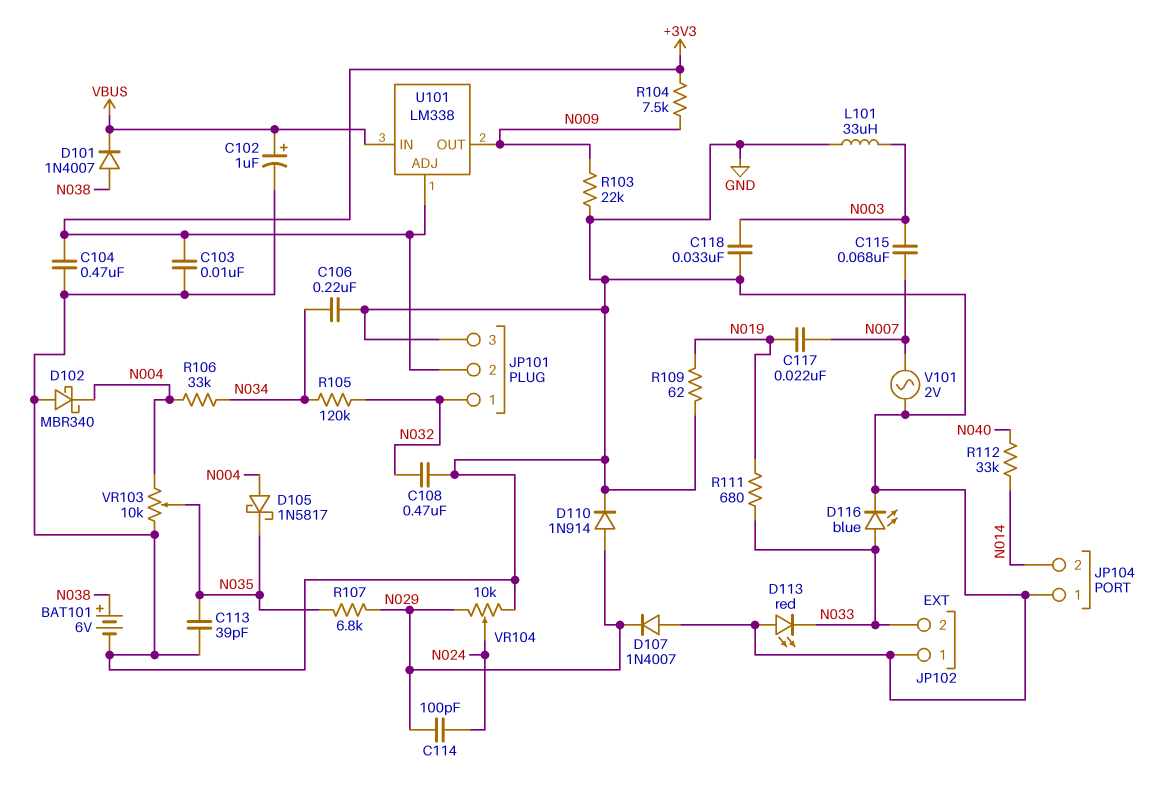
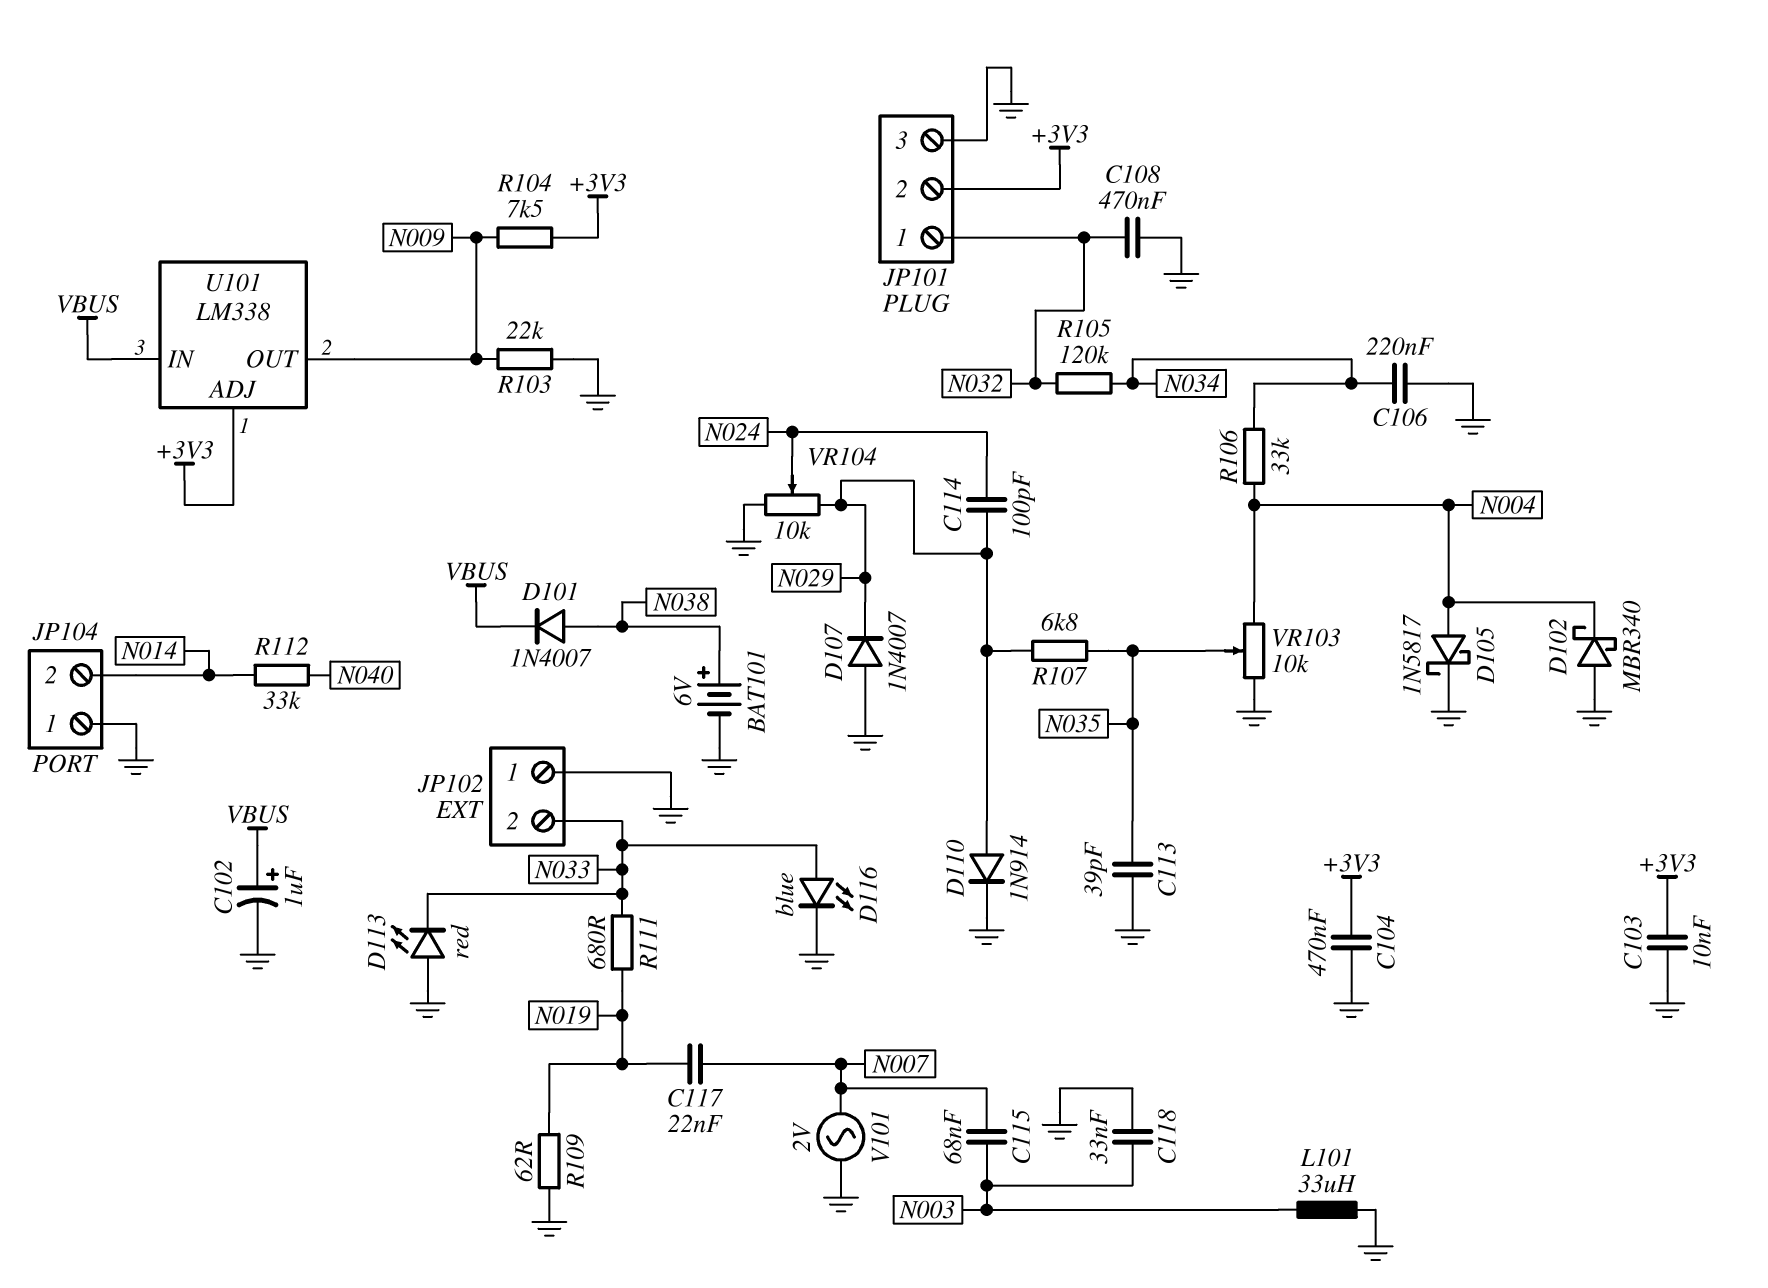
D105: schottky 1N5817 (A N004, K N035) -> schottky 1N5817 (A N004, K GND)

